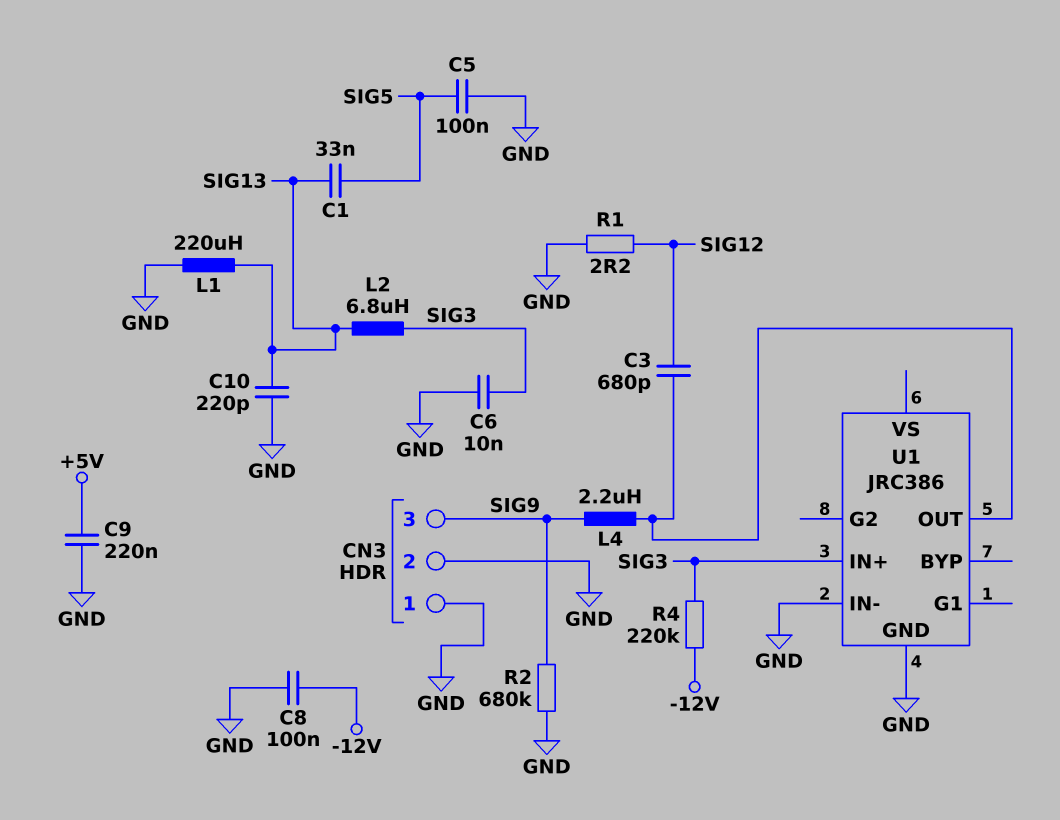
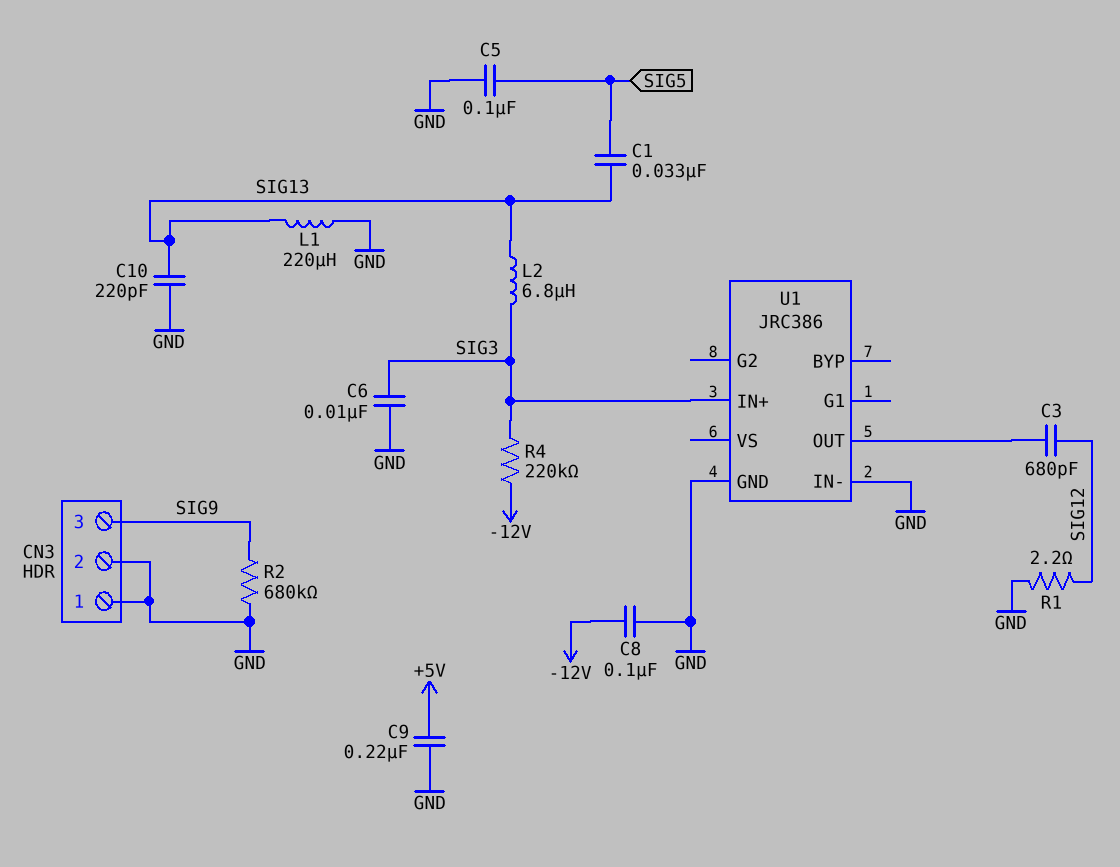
L4: 2.2uH (SIG9, U1/OUT) -> none

